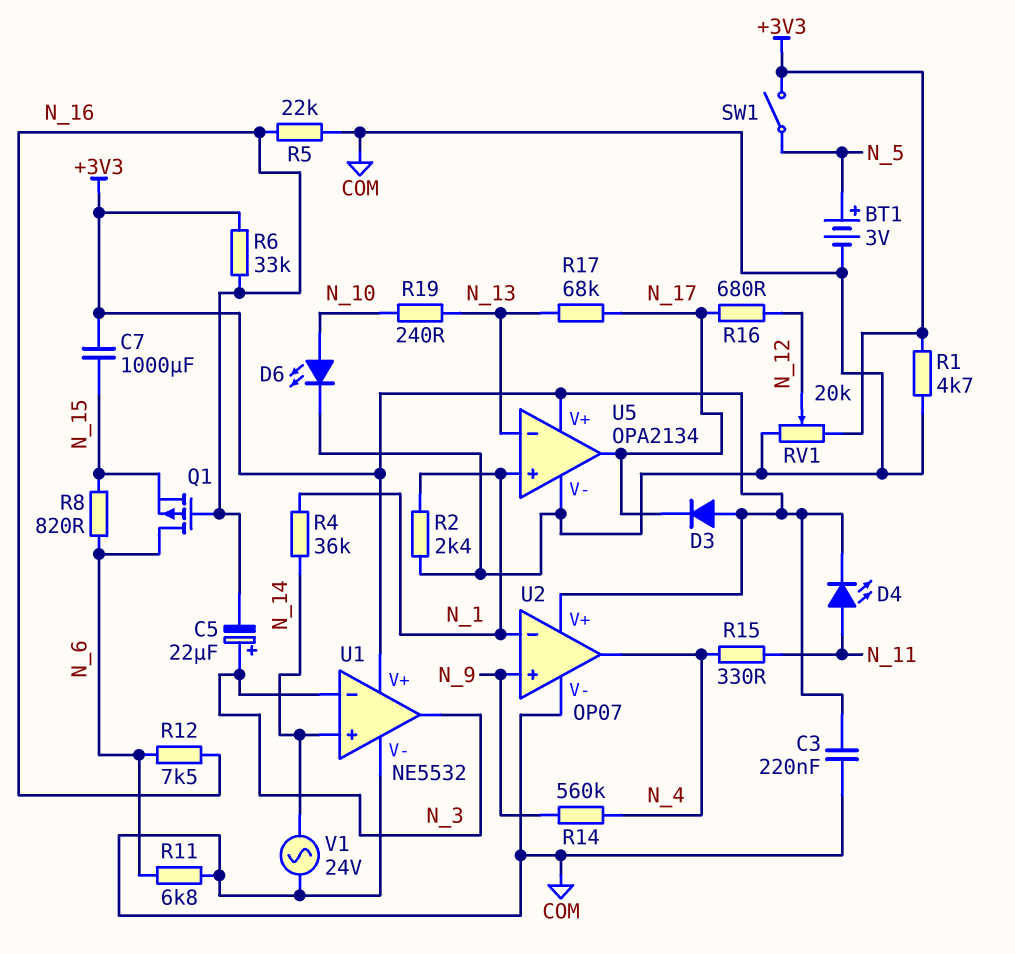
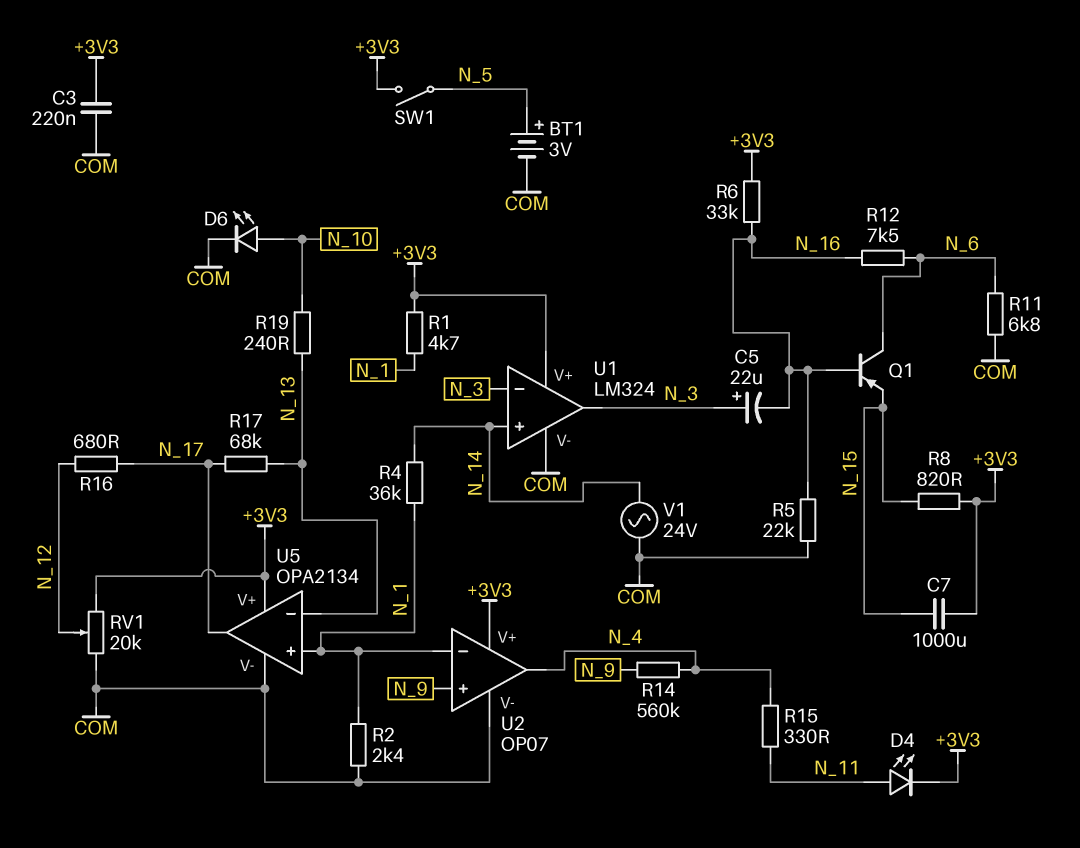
D3: diode (A +3V3, K N_17) -> none
Q1: PMOS (G N_16, D N_6, S N_15) -> PNP (B N_16, C N_6, E N_15)
R1: 4.7k (+3V3, COM) -> 4.7k (+3V3, N_1)
R8: 820 (N_6, N_15) -> 820 (+3V3, N_15)
U1: NE5532 -> LM324

